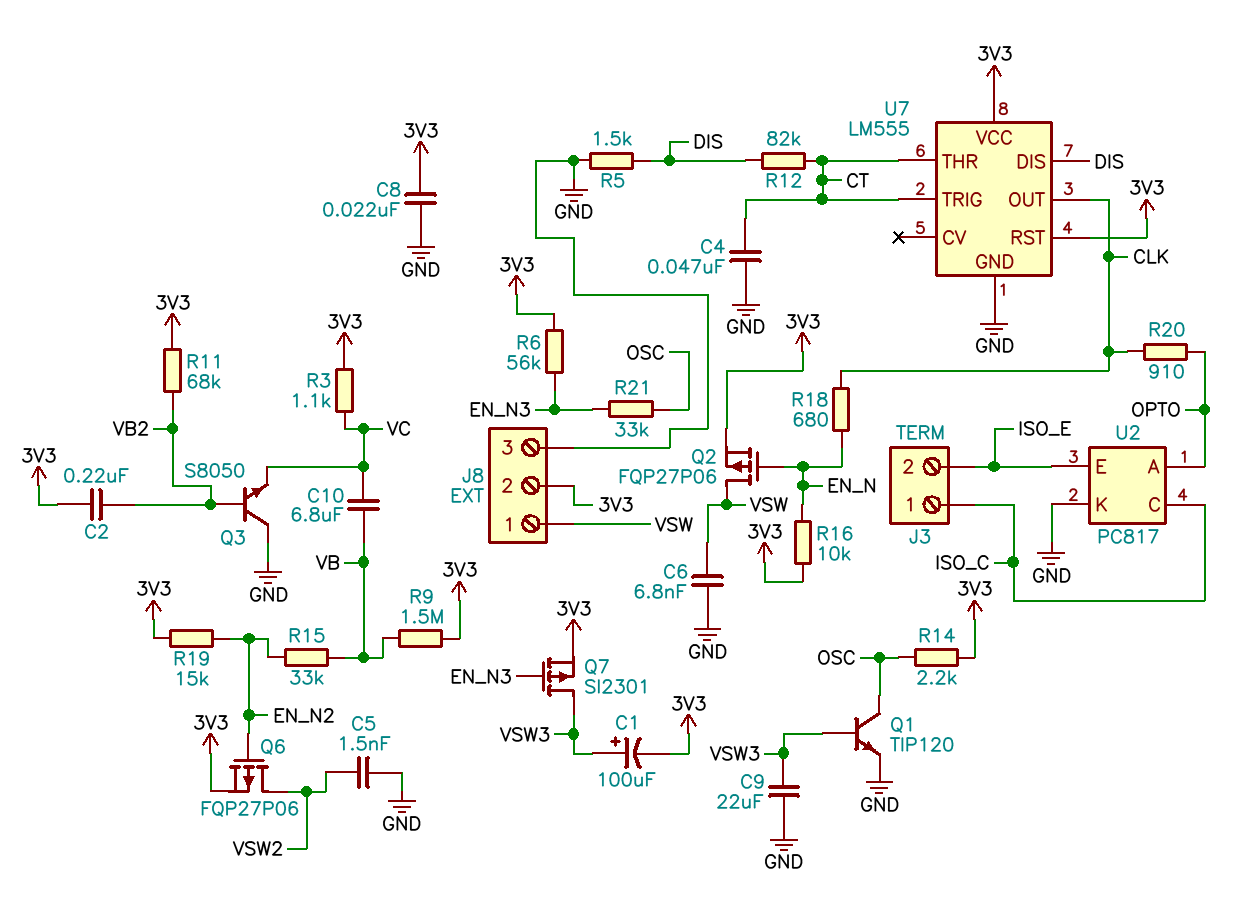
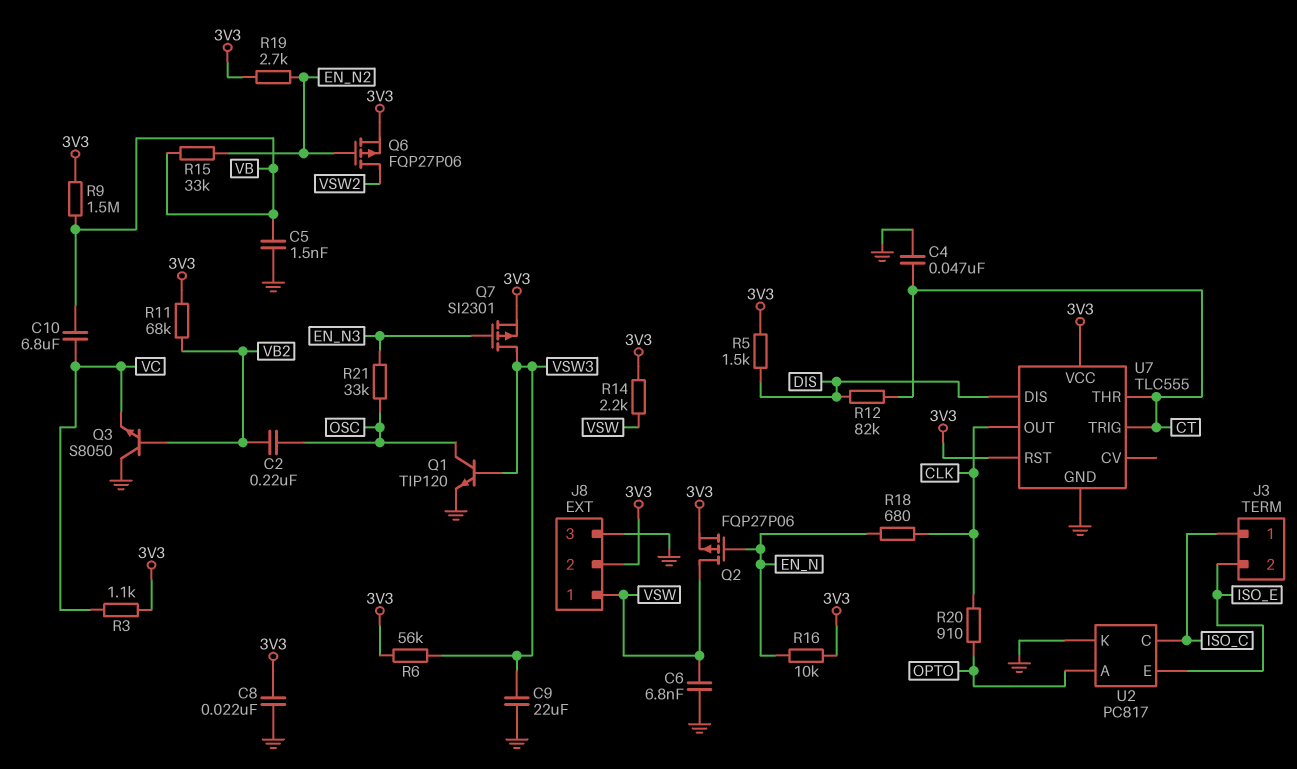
C1: 100uF (plus VSW3, minus 3V3) -> none
C2: 220nF (3V3, VB2) -> 220nF (OSC, VB2)
C5: 1.5nF (GND, VSW2) -> 1.5nF (GND, VB)
R5: 1.5k (DIS, GND) -> 1.5k (3V3, DIS)
R6: 56k (3V3, EN_N3) -> 56k (3V3, VSW3)
R14: 2.2k (3V3, OSC) -> 2.2k (3V3, VSW)
R19: 15k (3V3, EN_N2) -> 2.7k (3V3, EN_N2)
U7: LM555 -> TLC555

